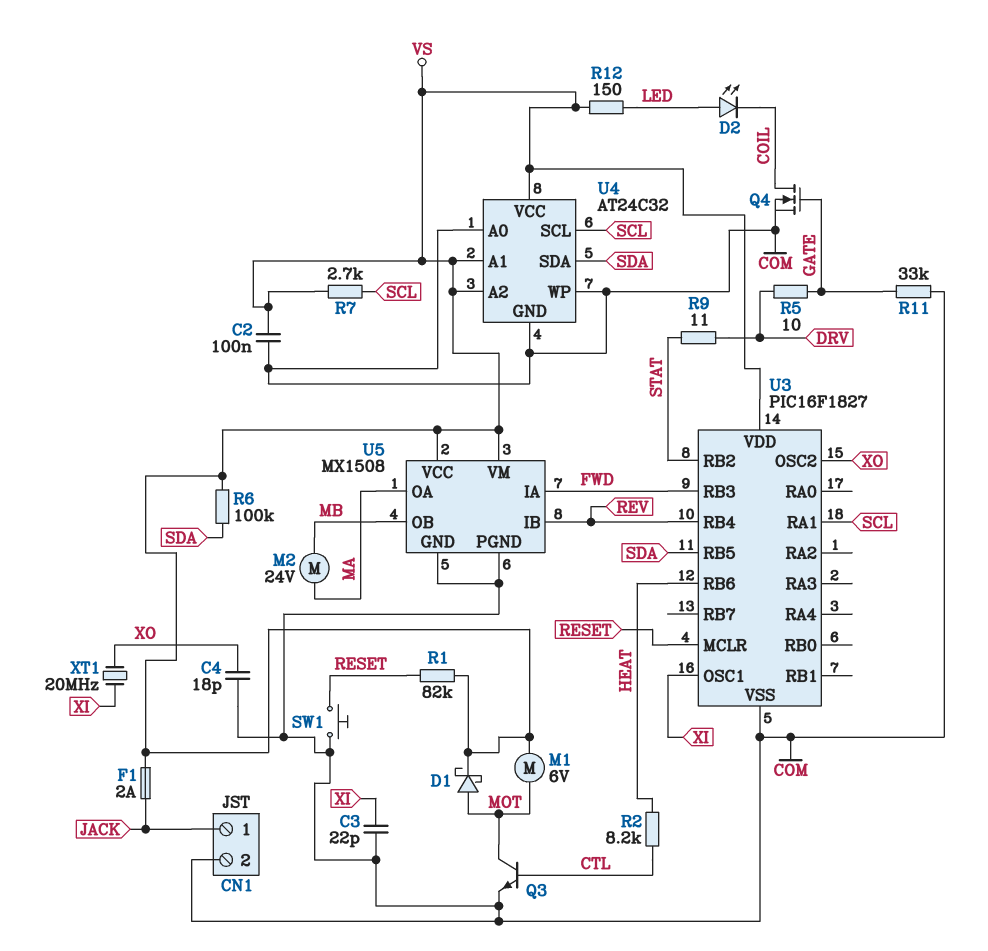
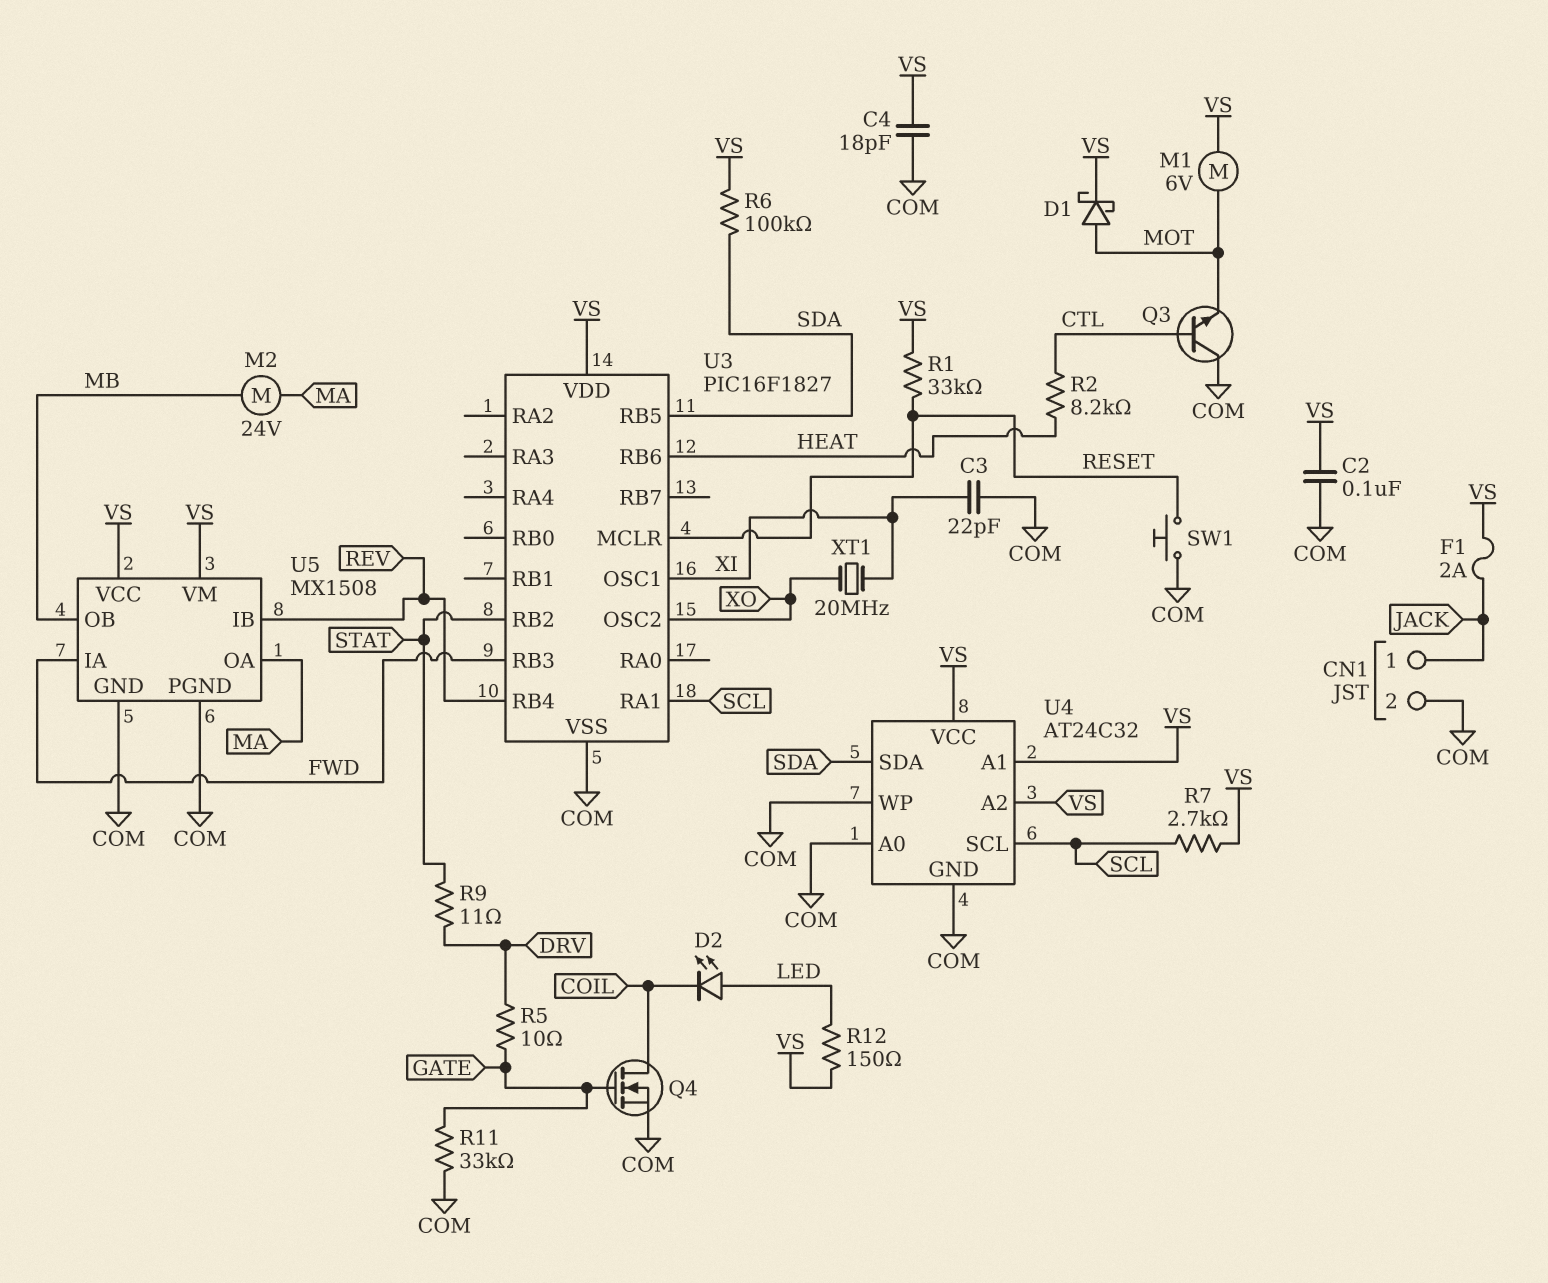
C4: 18pF (COM, XO) -> 18pF (COM, VS)
Q3: NPN (B CTL, C MOT, E COM) -> NPN (B CTL, C COM, E MOT)
R1: 82k (RESET, VS) -> 33k (RESET, VS)

